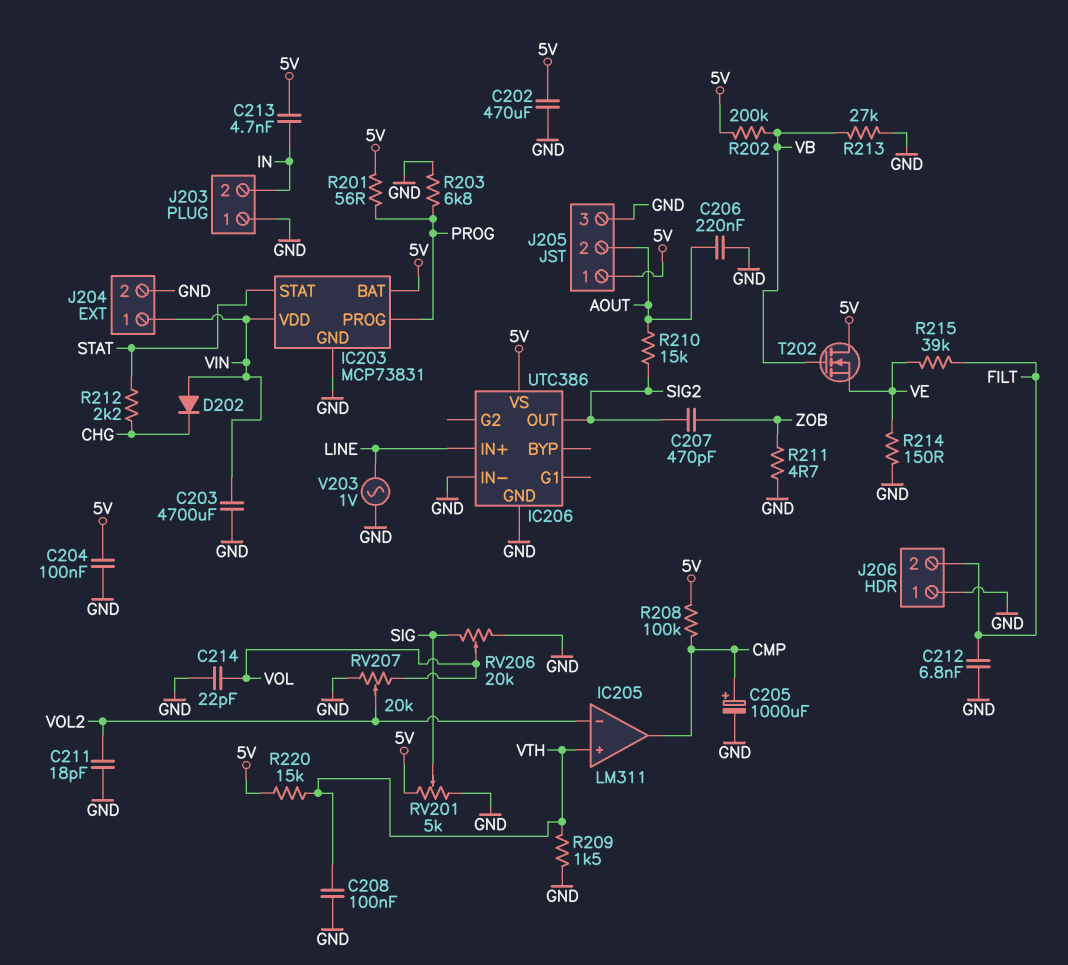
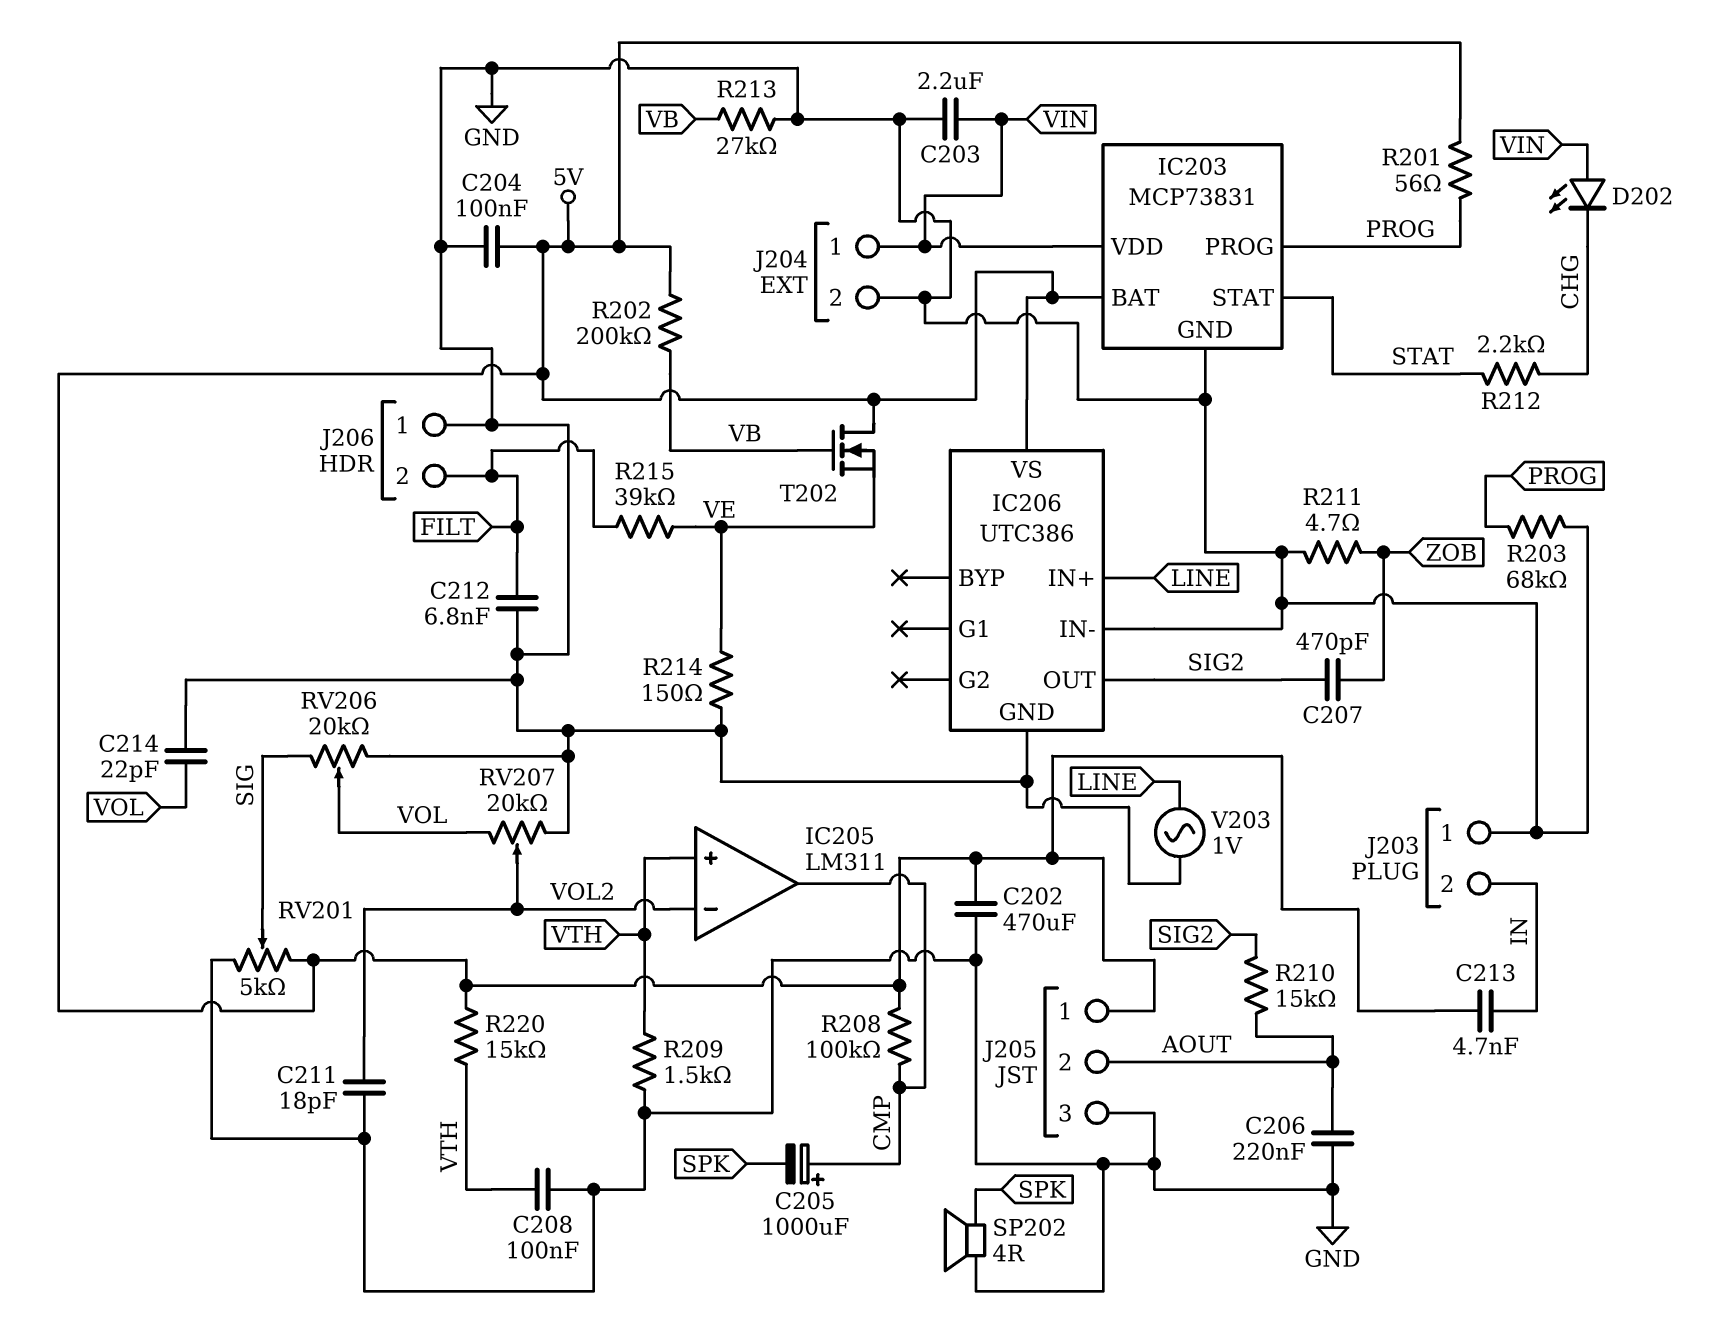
C203: 4700uF (GND, VIN) -> 2.2uF (GND, VIN)
C205: 1000uF (plus CMP, minus GND) -> 1000uF (plus CMP, minus SPK)
D202: diode (A VIN, K CHG) -> LED (A VIN, K CHG)
R203: 6.8k (GND, PROG) -> 68k (GND, PROG)
SP202: none -> speaker 4R (GND, SPK)

